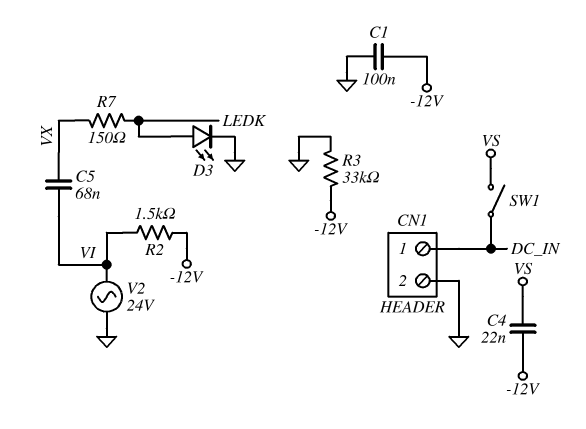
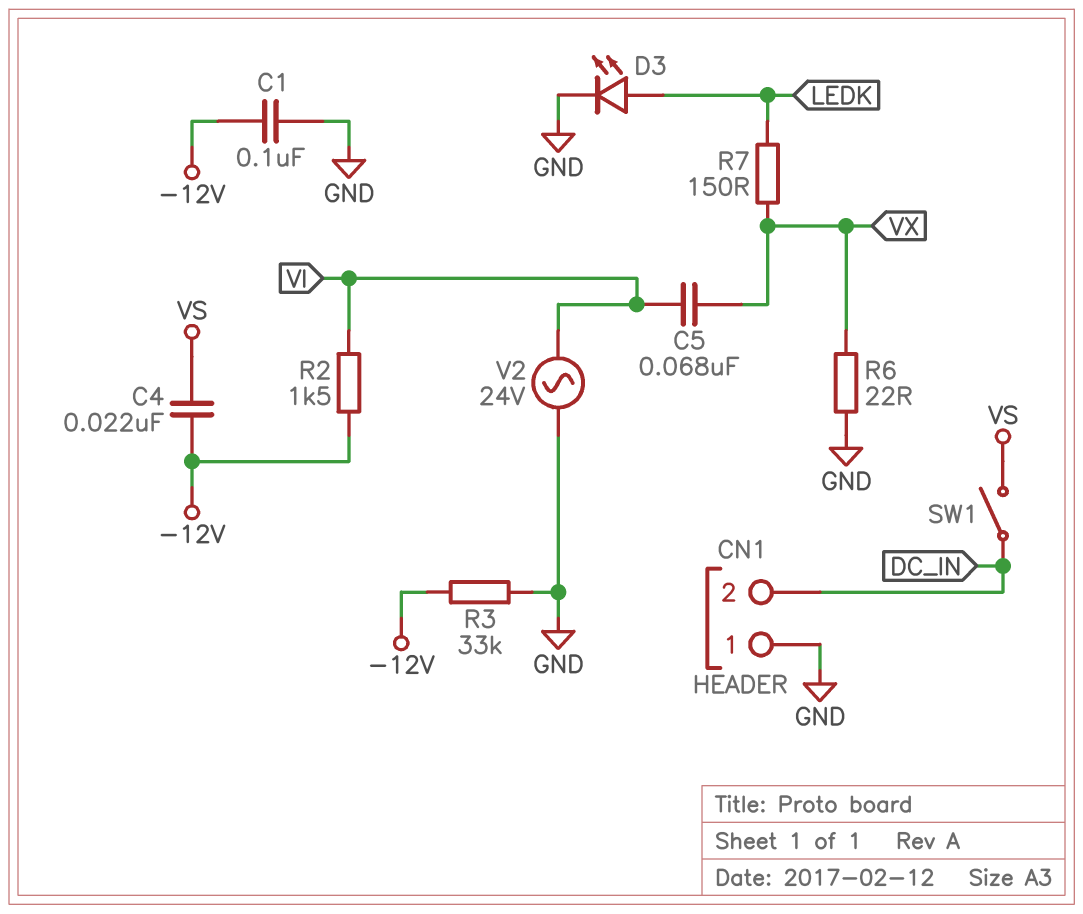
CN1 pin 1: DC_IN -> GND
CN1 pin 2: GND -> DC_IN
R6: none -> 22 (GND, VX)

